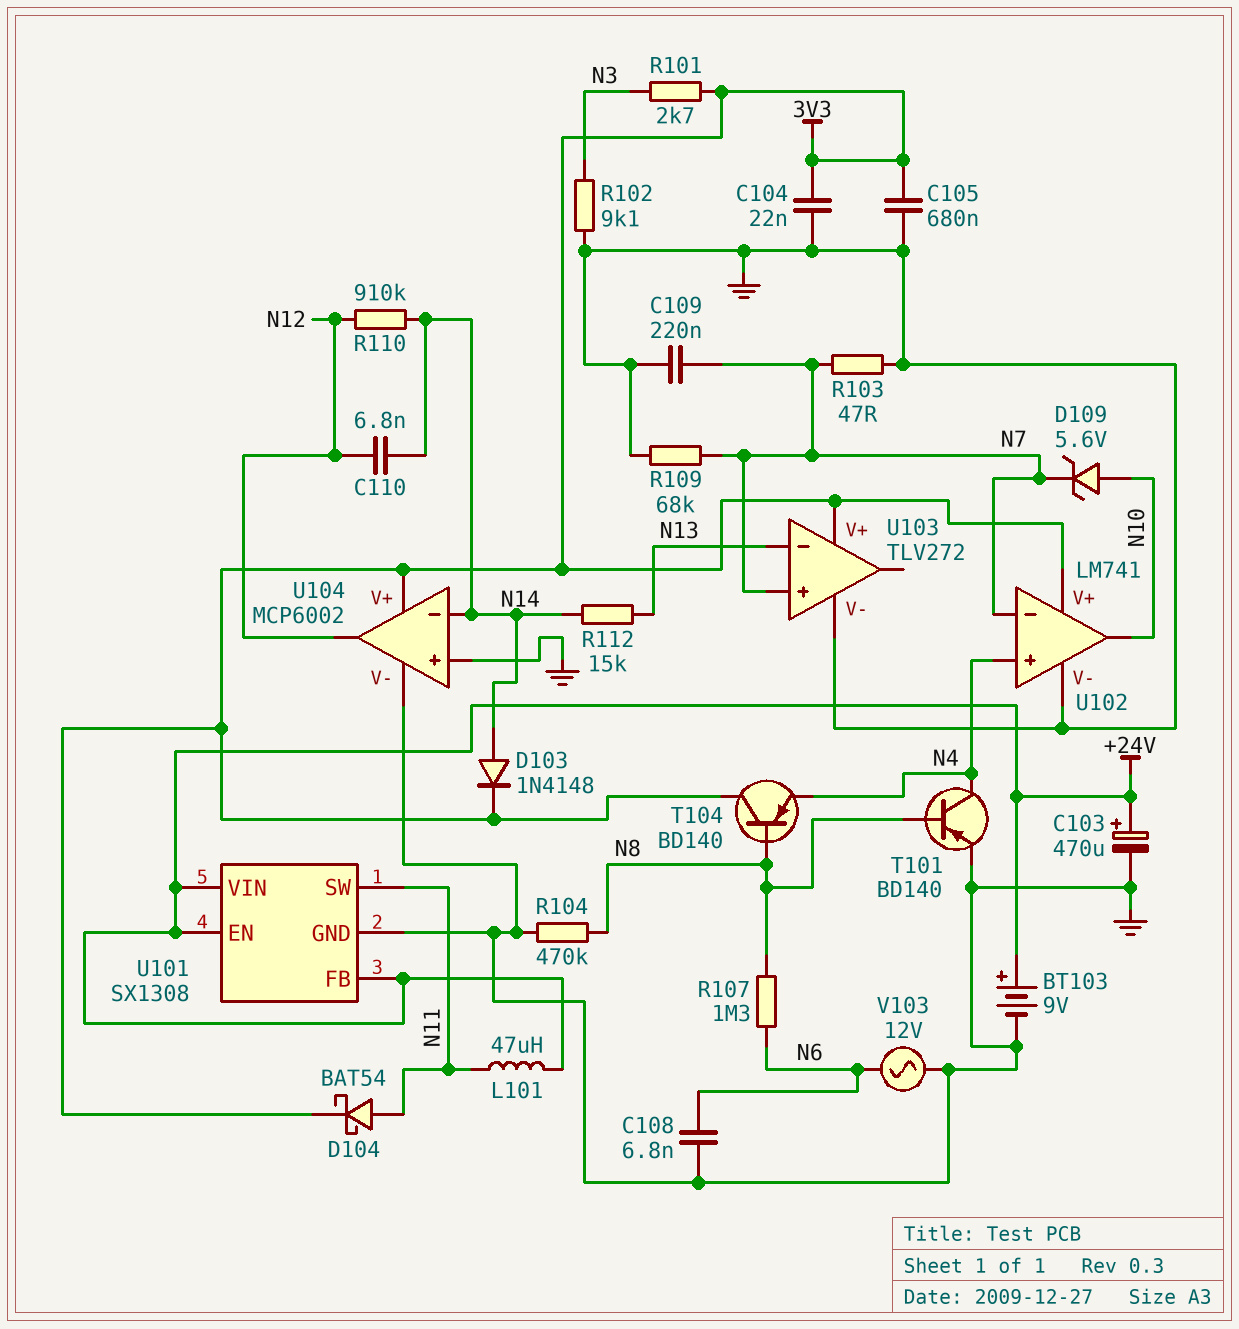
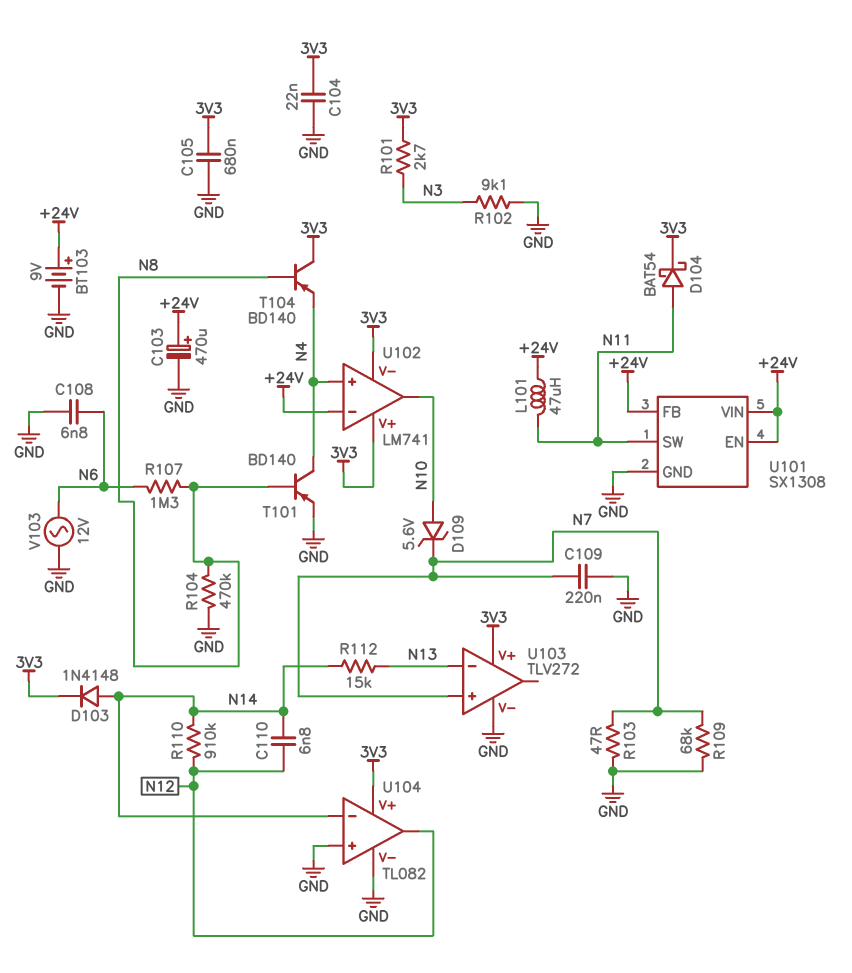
U102 pin V-: GND -> 3V3
U102 pin in-: N7 -> +24V
U104: MCP6002 -> TL082

